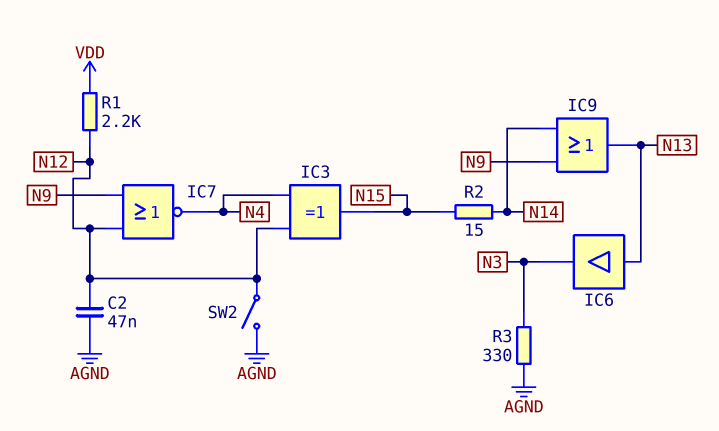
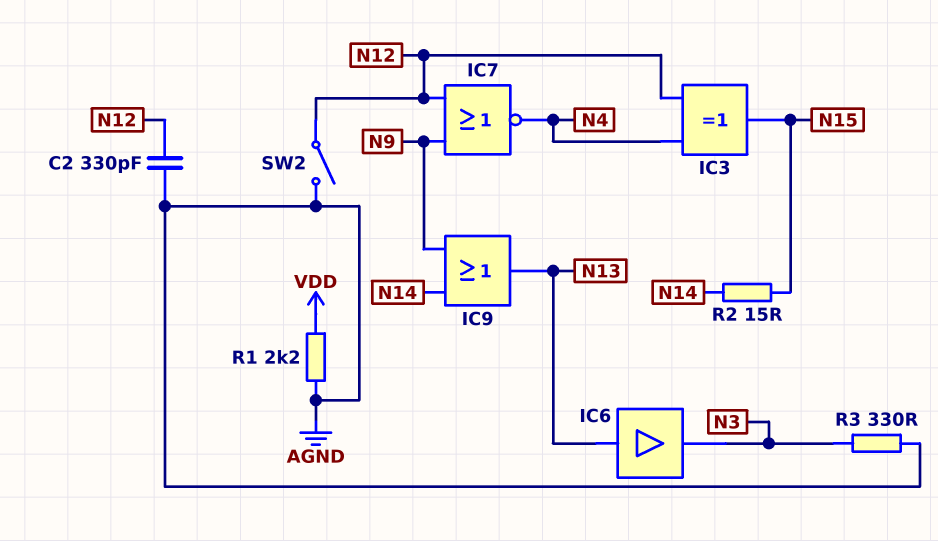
C2: 47nF (AGND, N12) -> 330pF (AGND, N12)
R1: 2.2k (N12, VDD) -> 2.2k (AGND, VDD)

